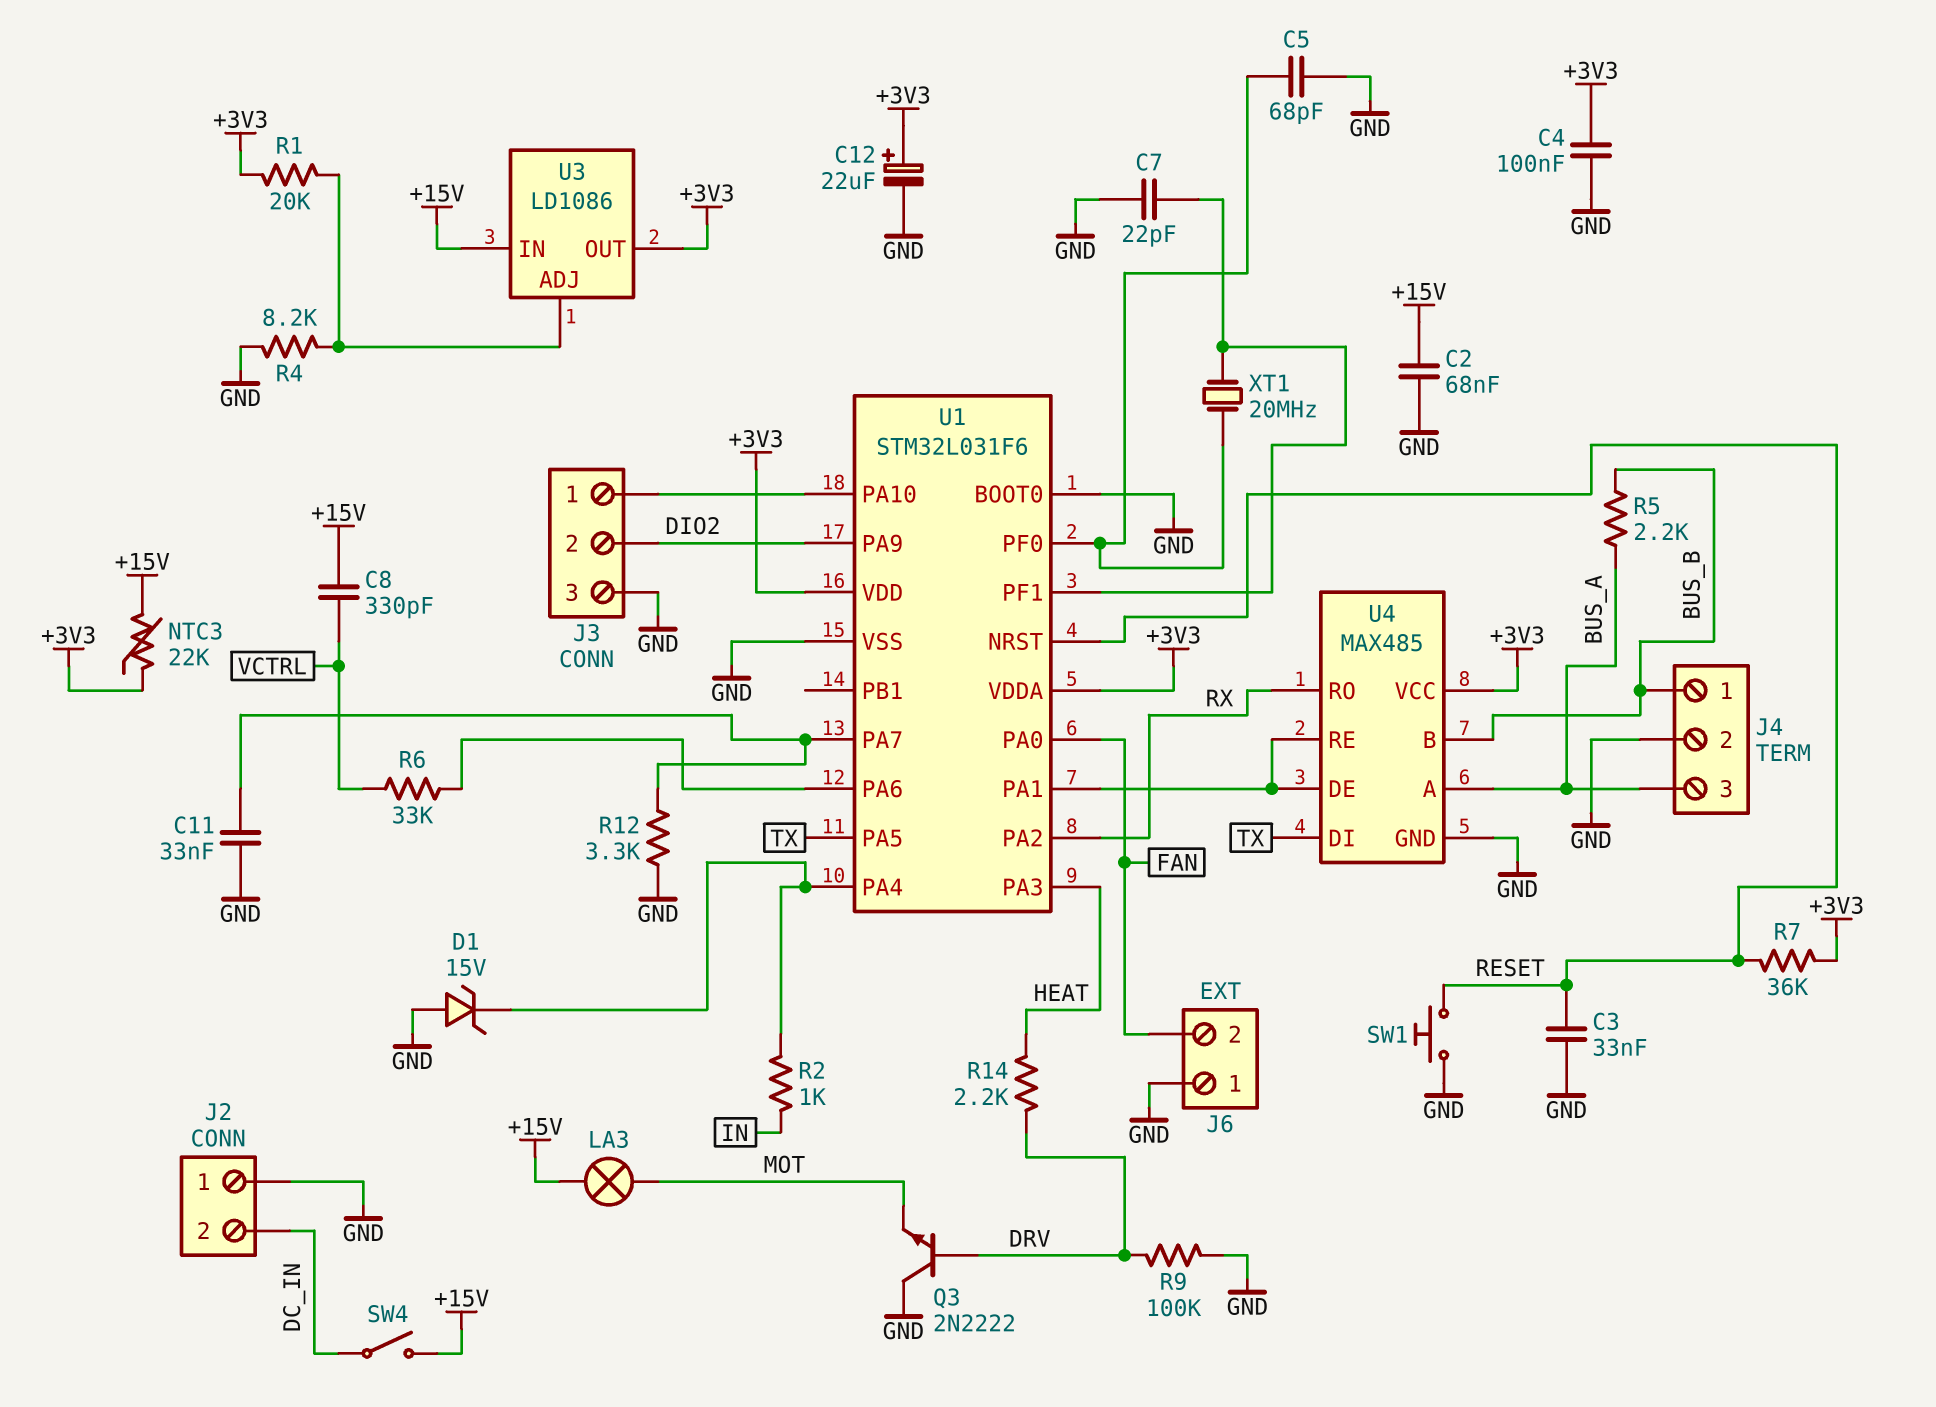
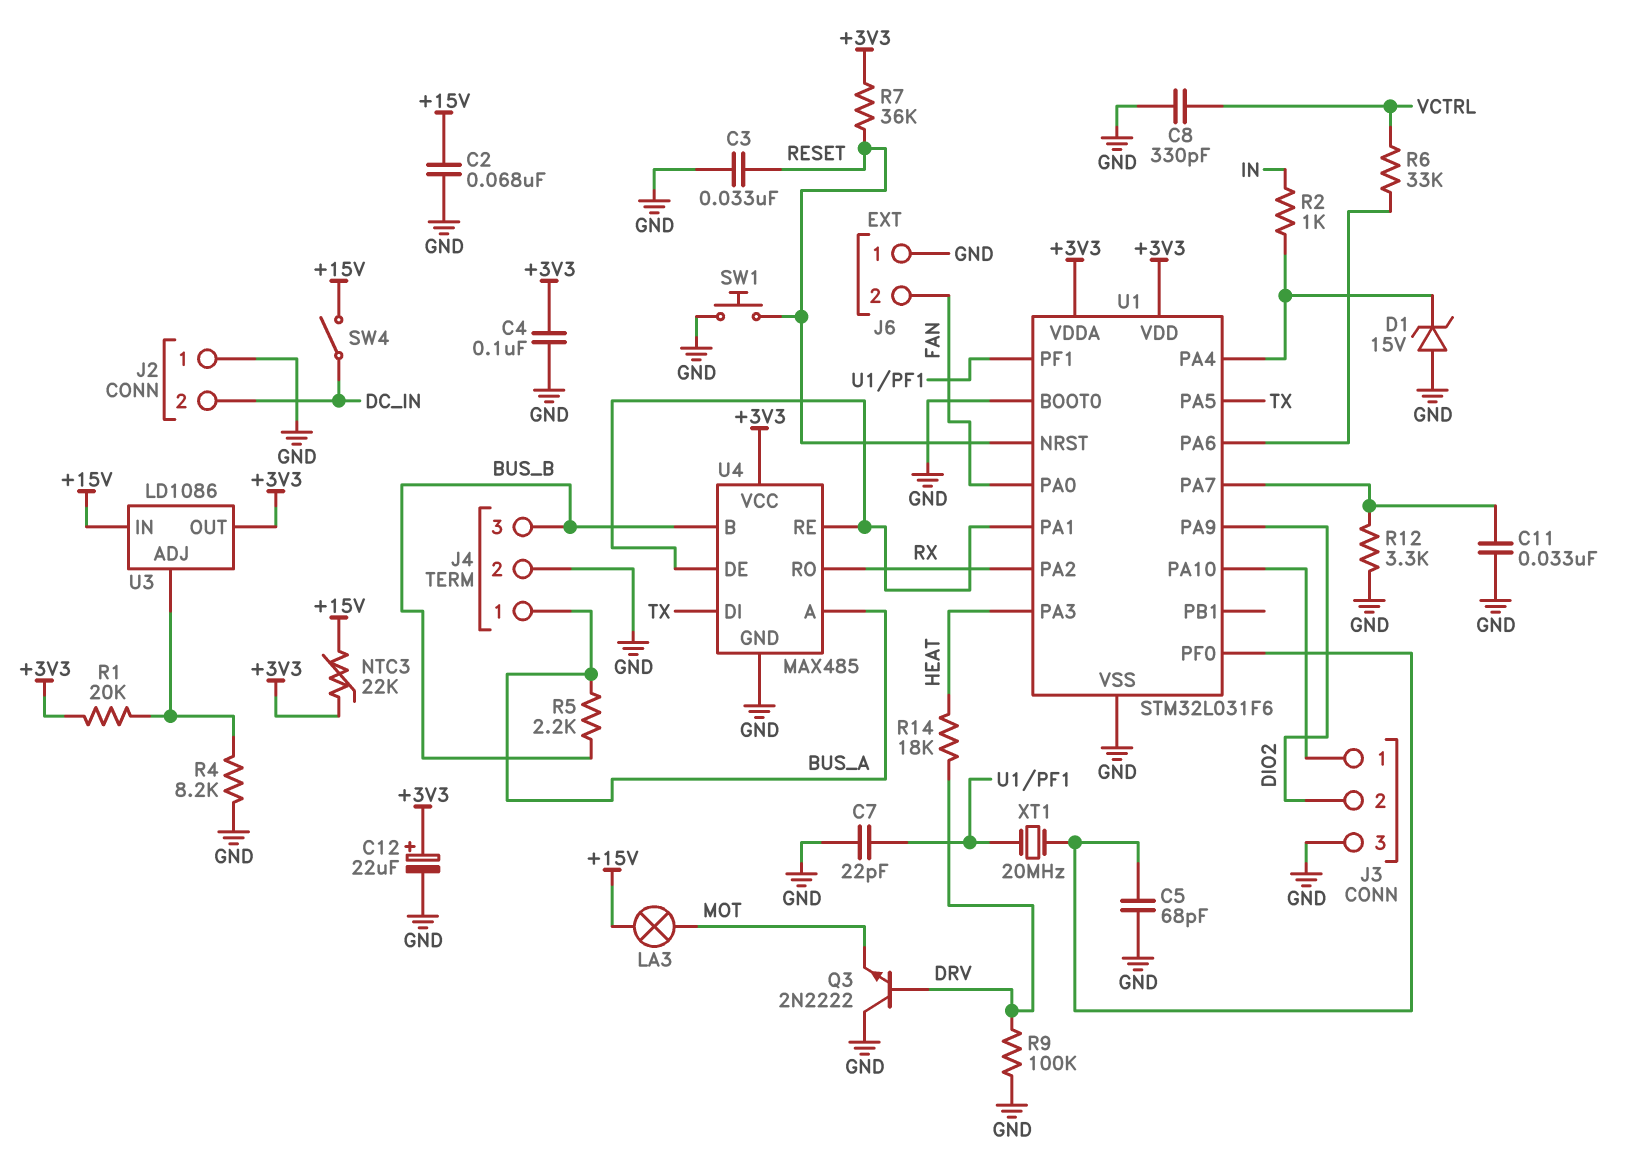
C8: 330pF (+15V, VCTRL) -> 330pF (GND, VCTRL)
J4 pin 1: BUS_B -> BUS_A
J4 pin 3: BUS_A -> BUS_B
R14: 2.2k (DRV, HEAT) -> 18k (DRV, HEAT)

